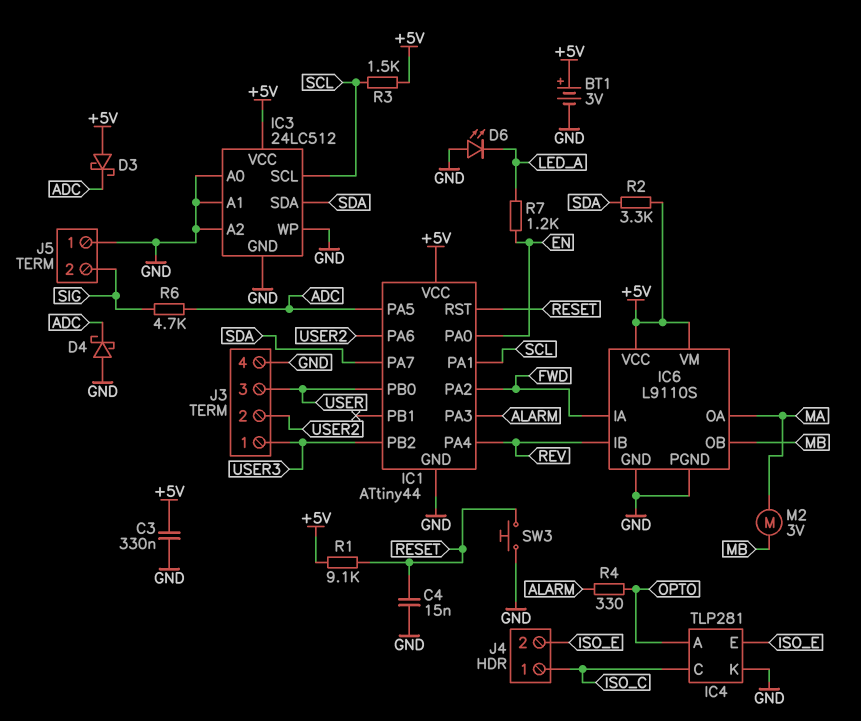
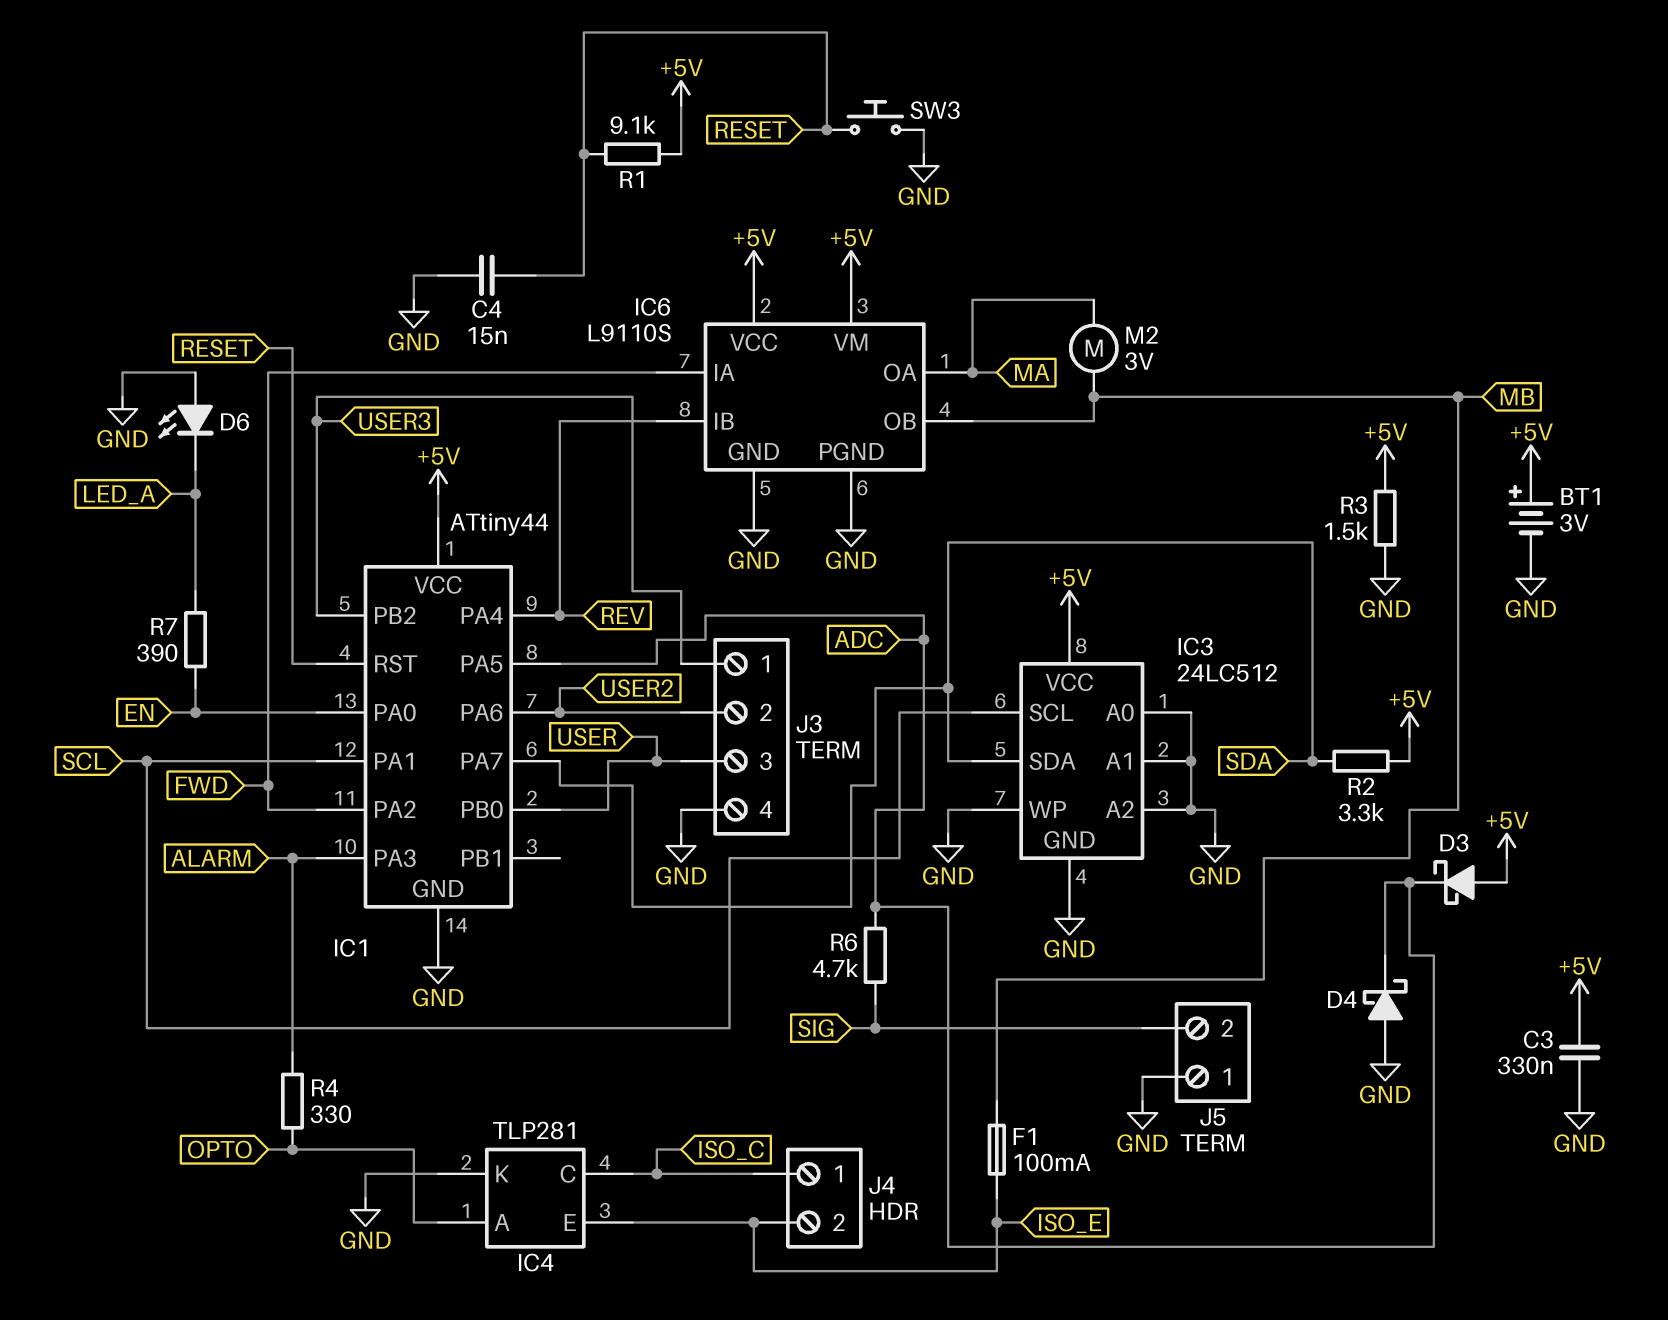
F1: none -> 100mA (ISO_E, MB)
R3: 1.5k (+5V, SCL) -> 1.5k (+5V, GND)
R7: 1.2k (EN, LED_A) -> 390 (EN, LED_A)

